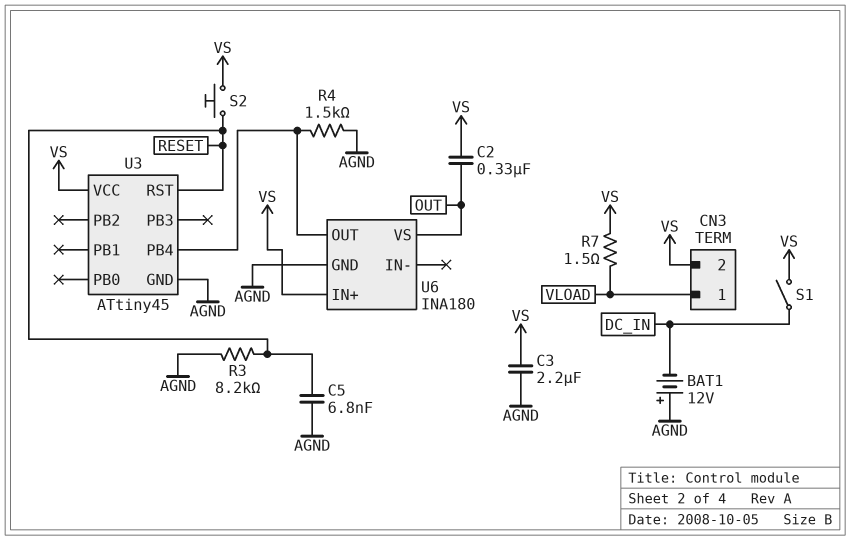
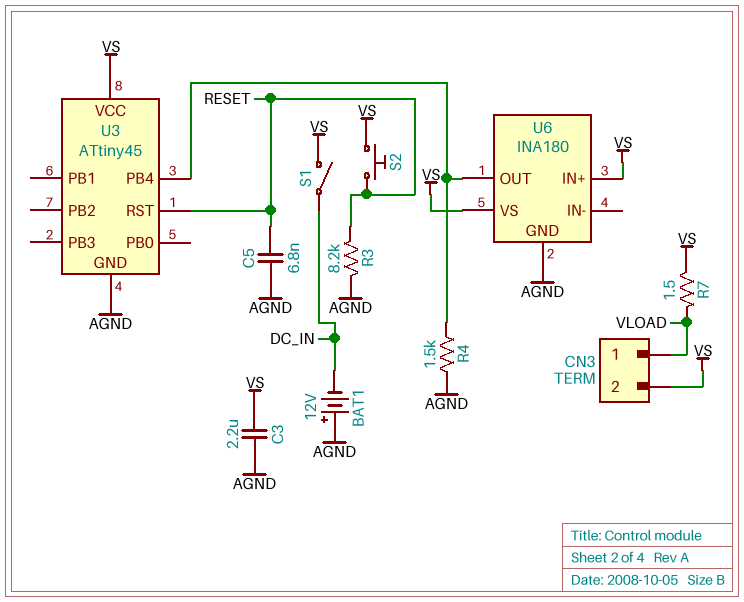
C2: 330nF (OUT, VS) -> none
U6 pin VS: OUT -> VS

